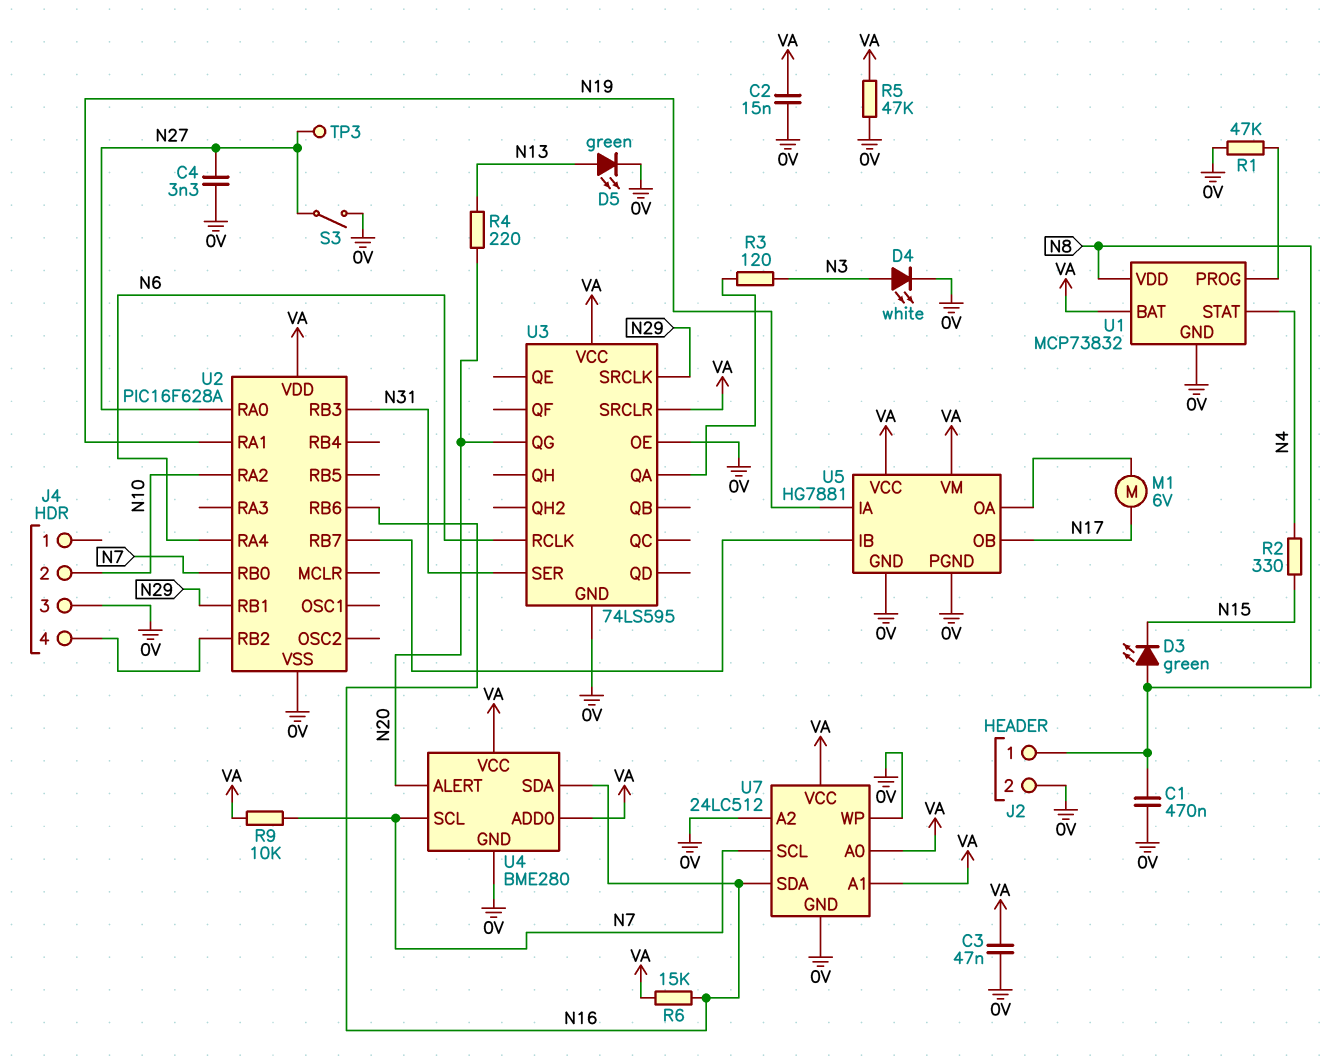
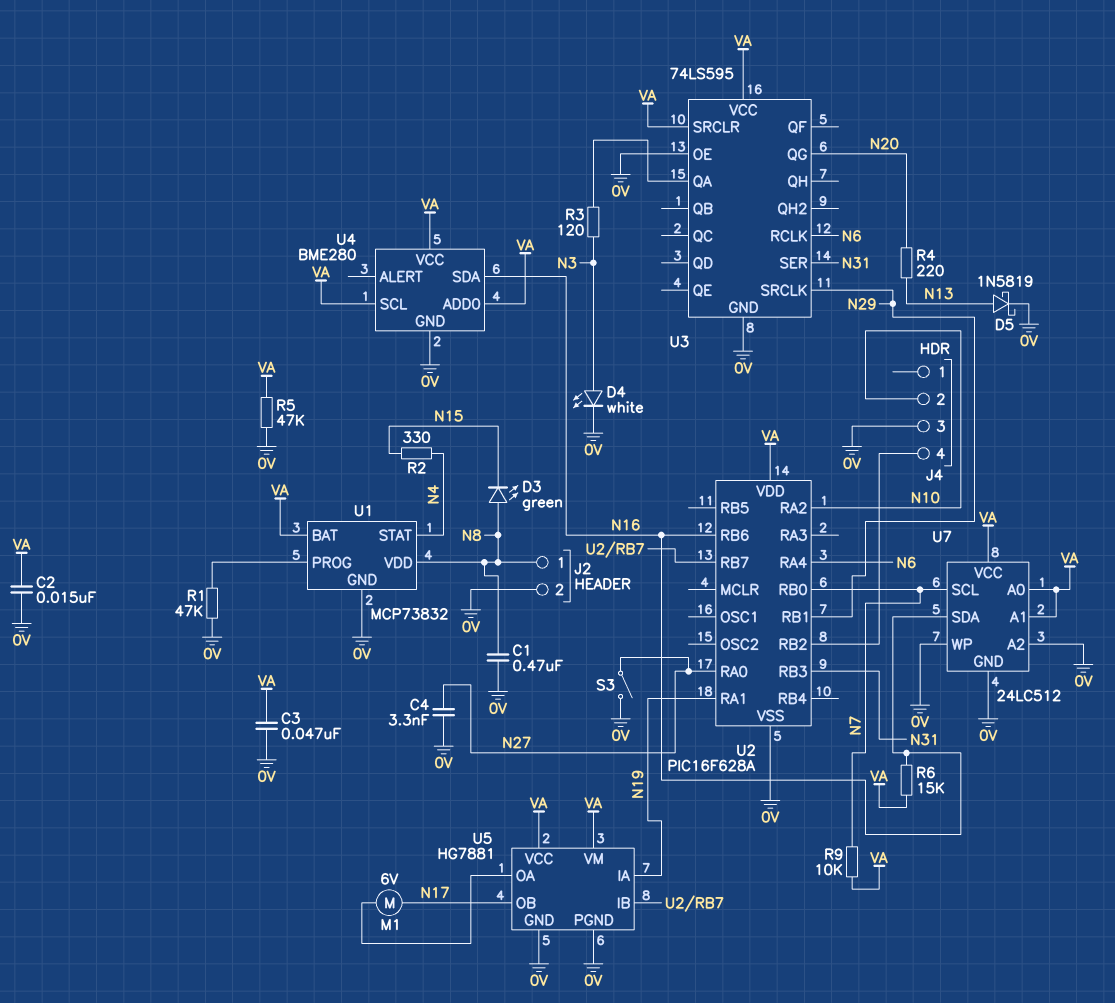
D5: LED green (A N13, K 0V) -> schottky 1N5819 (A N13, K 0V)
TP3: test point (N27) -> none
U4 pin ALERT: N20 -> none
U4 pin SCL: N7 -> VA

